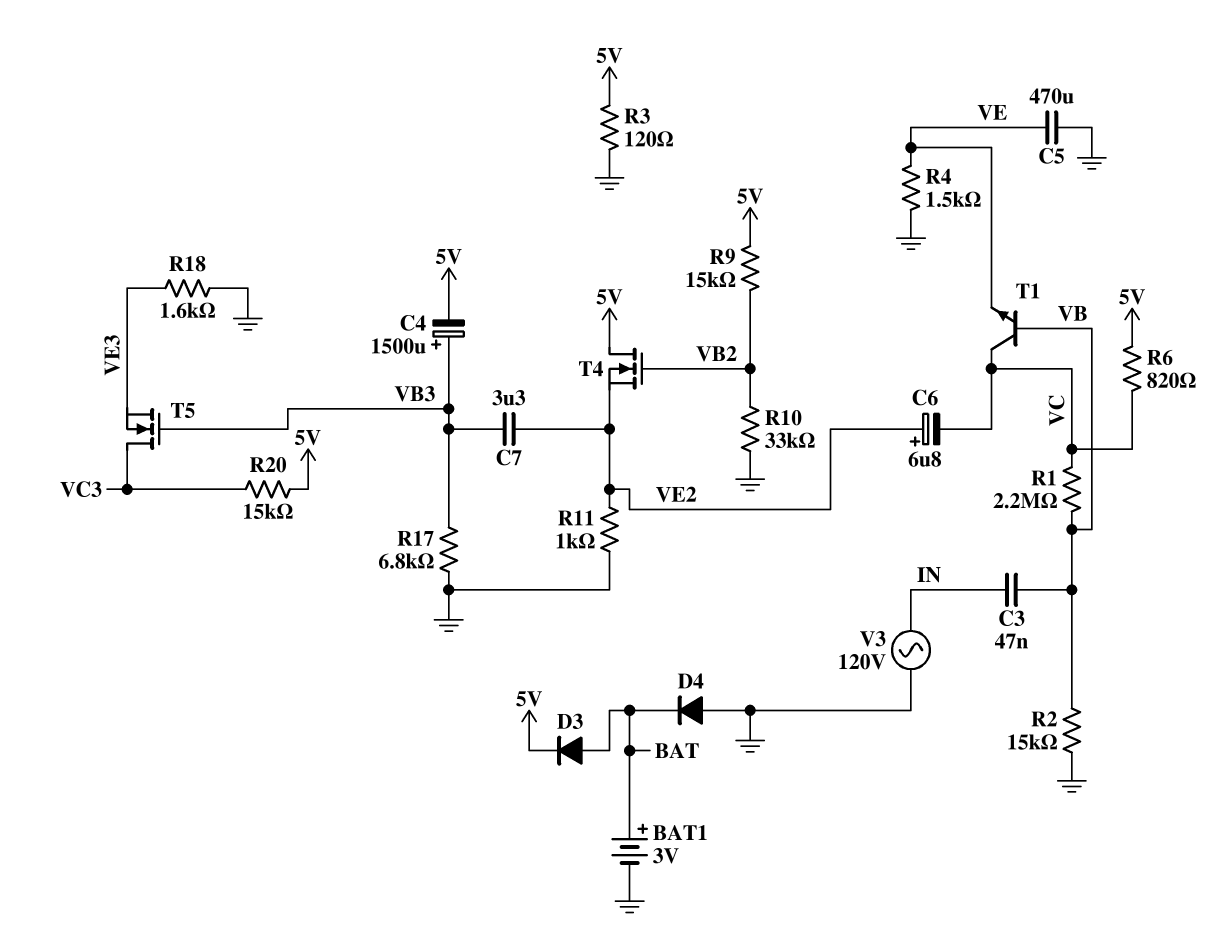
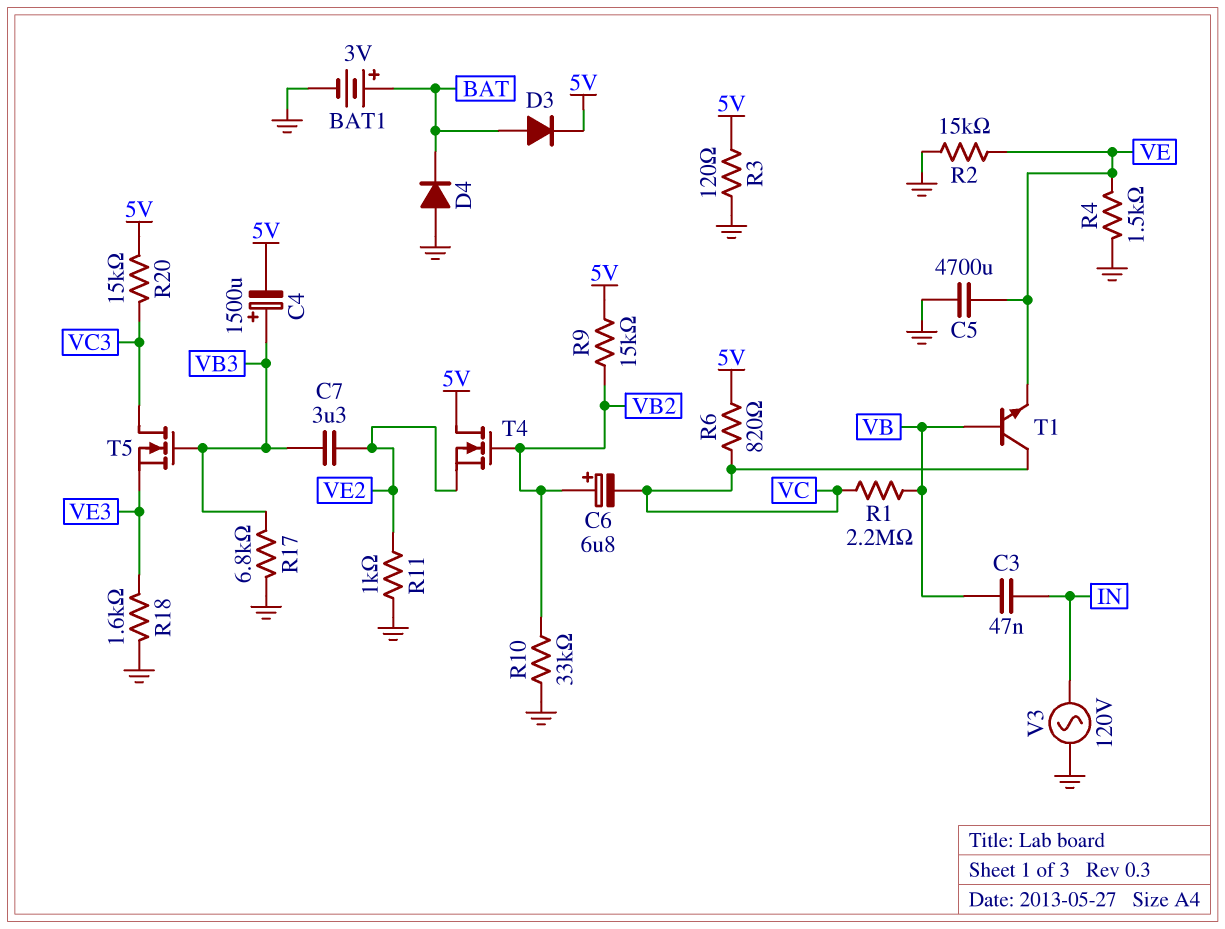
C5: 470uF (GND, VE) -> 4700uF (GND, VE)
C6: 6.8uF (plus VE2, minus VC) -> 6.8uF (plus VB2, minus VC)
R2: 15k (GND, VB) -> 15k (GND, VE)

